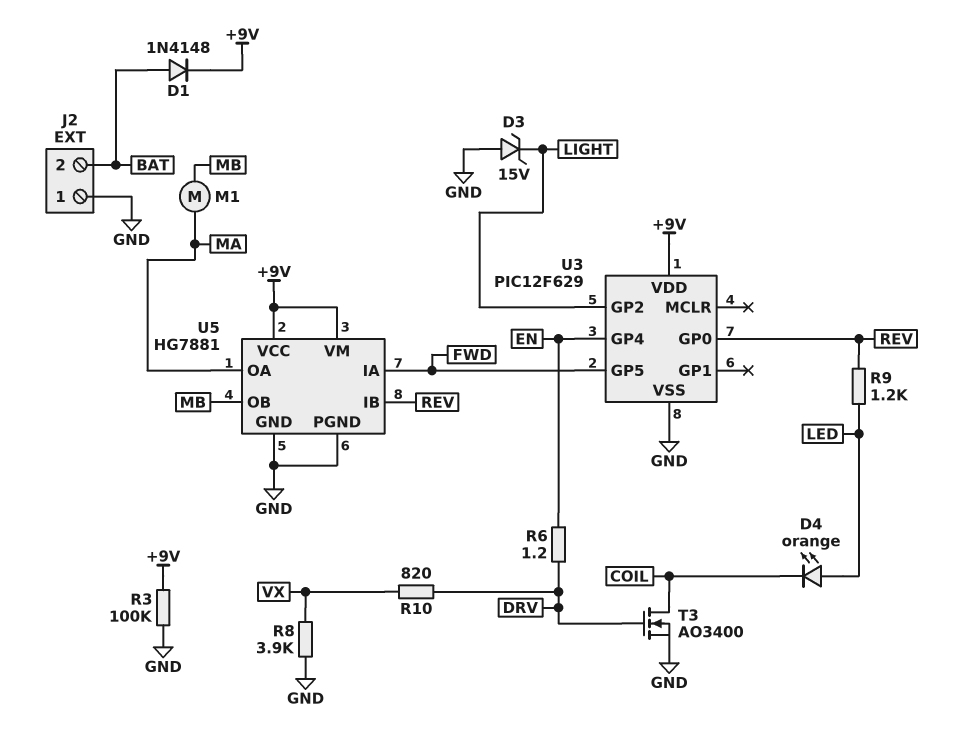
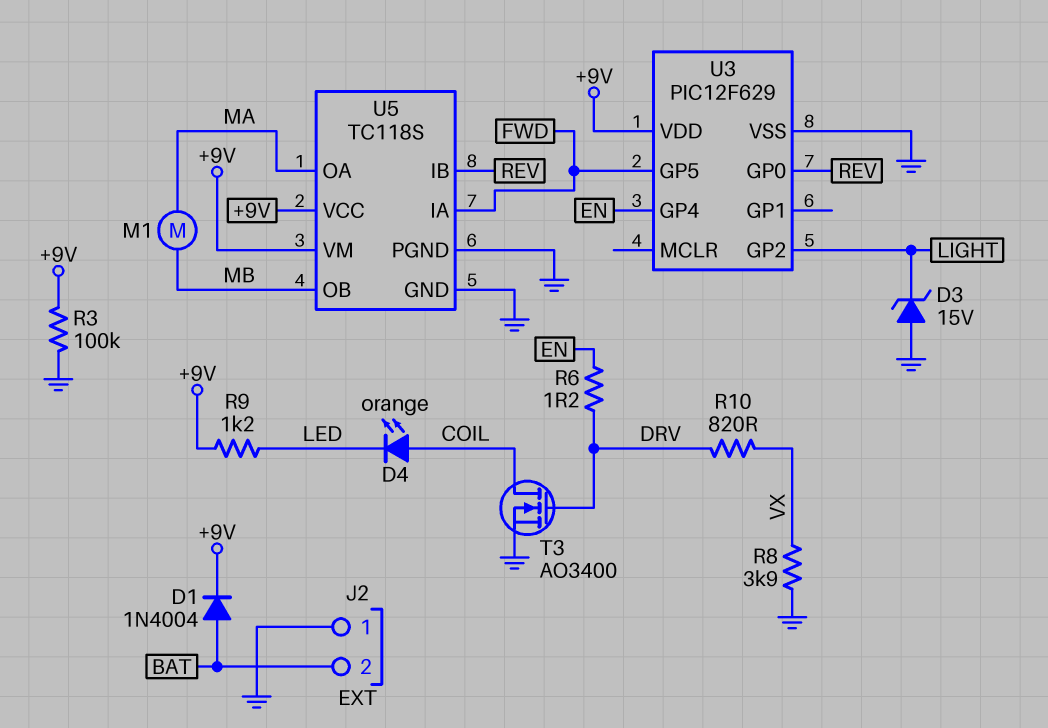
D1: diode 1N4148 (A BAT, K +9V) -> diode 1N4004 (A BAT, K +9V)
D4: LED orange (A LED, K COIL) -> LED orange (A COIL, K LED)
R9: 1.2k (LED, REV) -> 1.2k (+9V, LED)
U5: HG7881 -> TC118S

